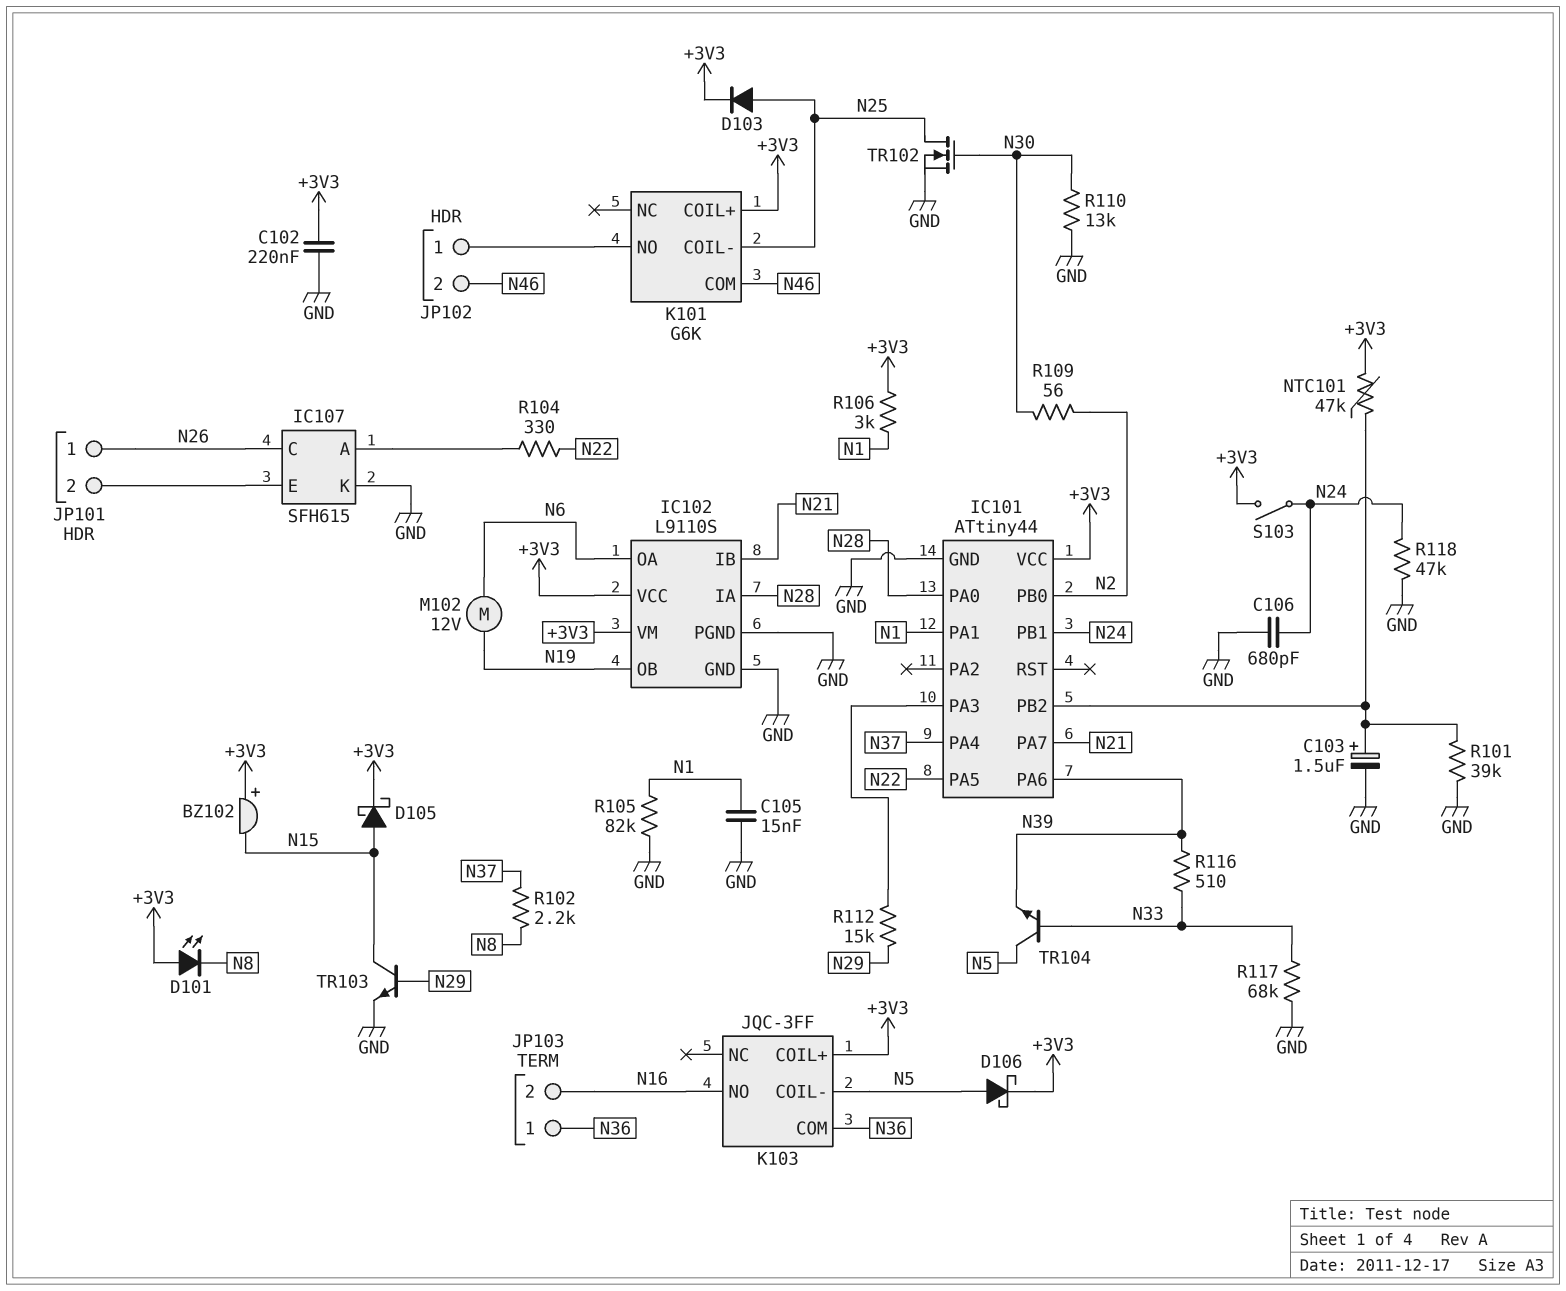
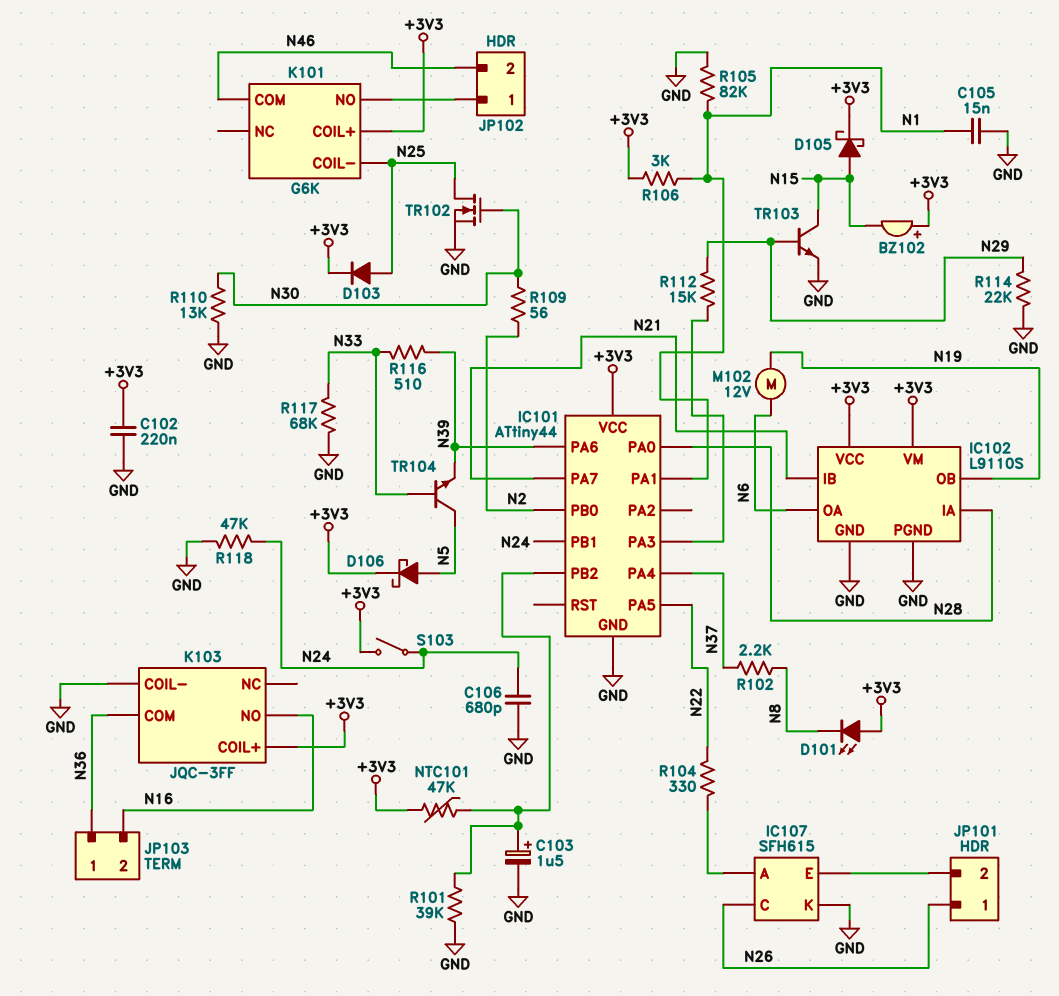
K103 pin COIL-: N5 -> GND
R114: none -> 22k (GND, N29)

